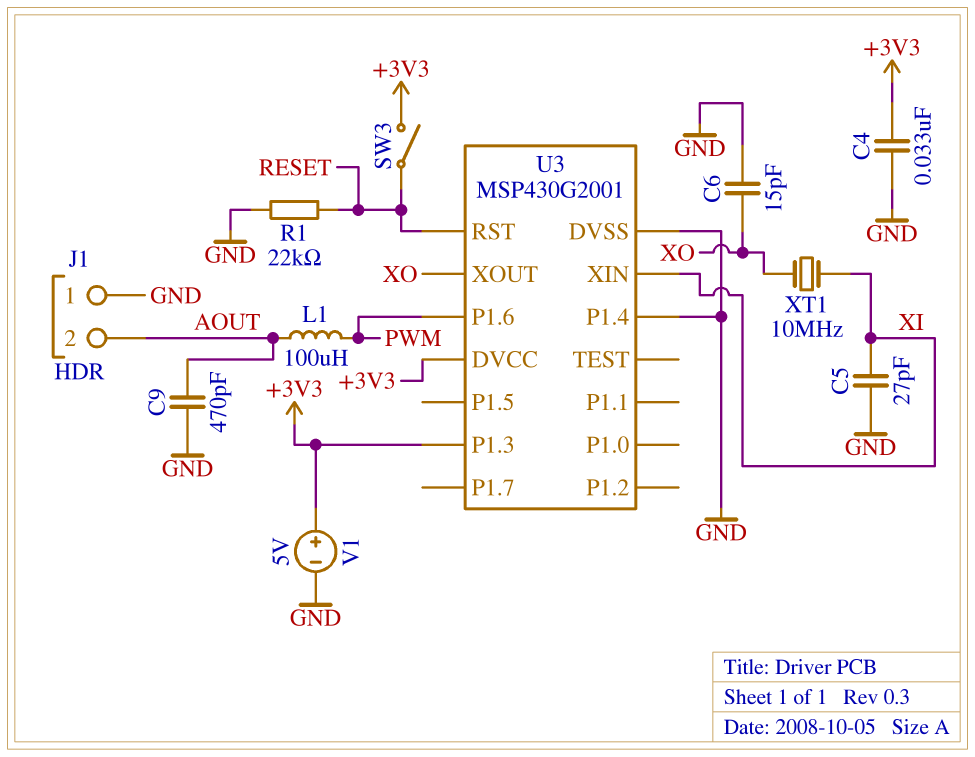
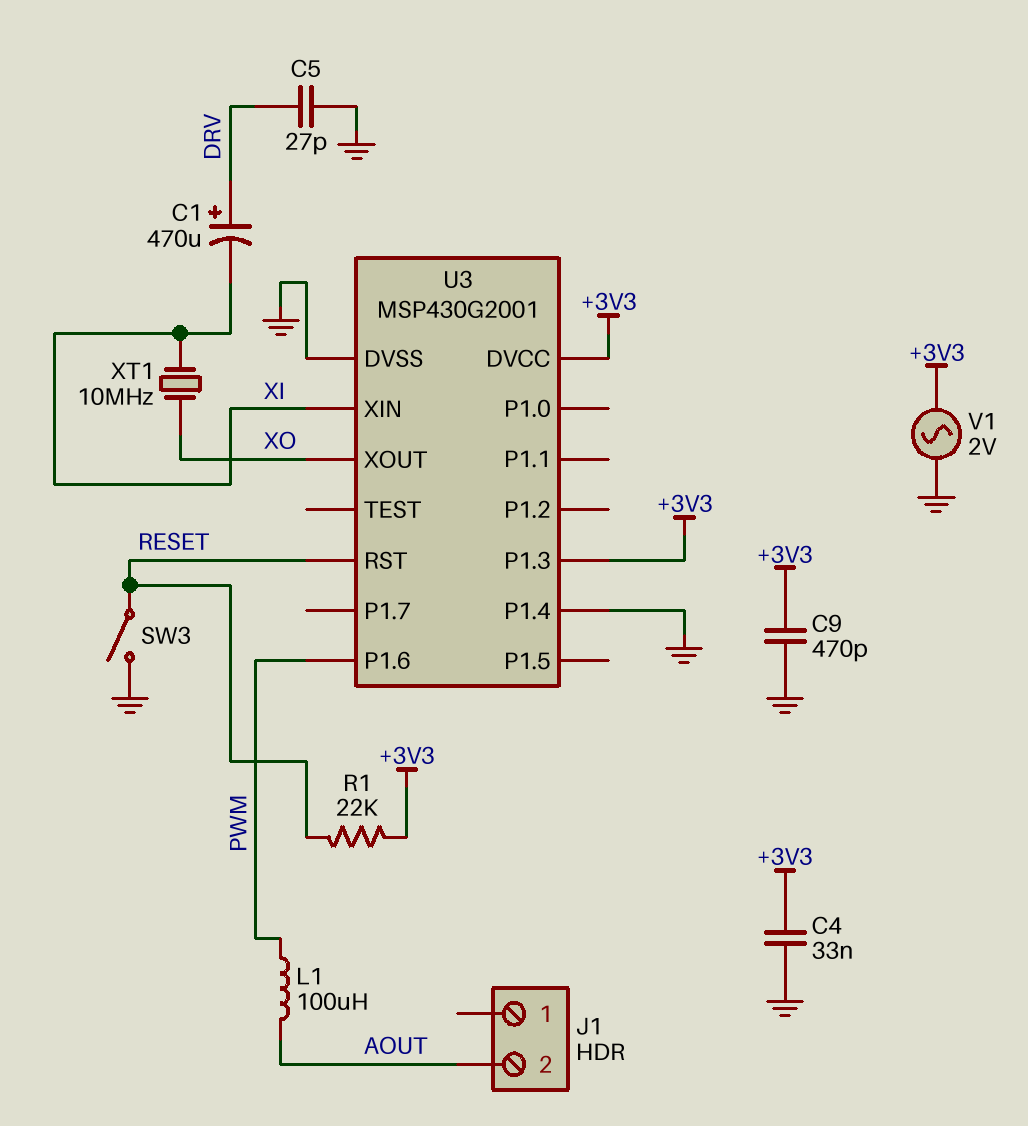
C1: none -> 470uF (plus DRV, minus XI)
C5: 27pF (GND, XI) -> 27pF (DRV, GND)
C6: 15pF (GND, XO) -> none
C9: 470pF (AOUT, GND) -> 470pF (+3V3, GND)
J1 pin 1: GND -> none
R1: 22k (GND, RESET) -> 22k (+3V3, RESET)
SW3: switch (+3V3, RESET) -> switch (GND, RESET)
V1: 5V (plus +3V3, minus GND) -> AC 2V (+3V3, GND)

